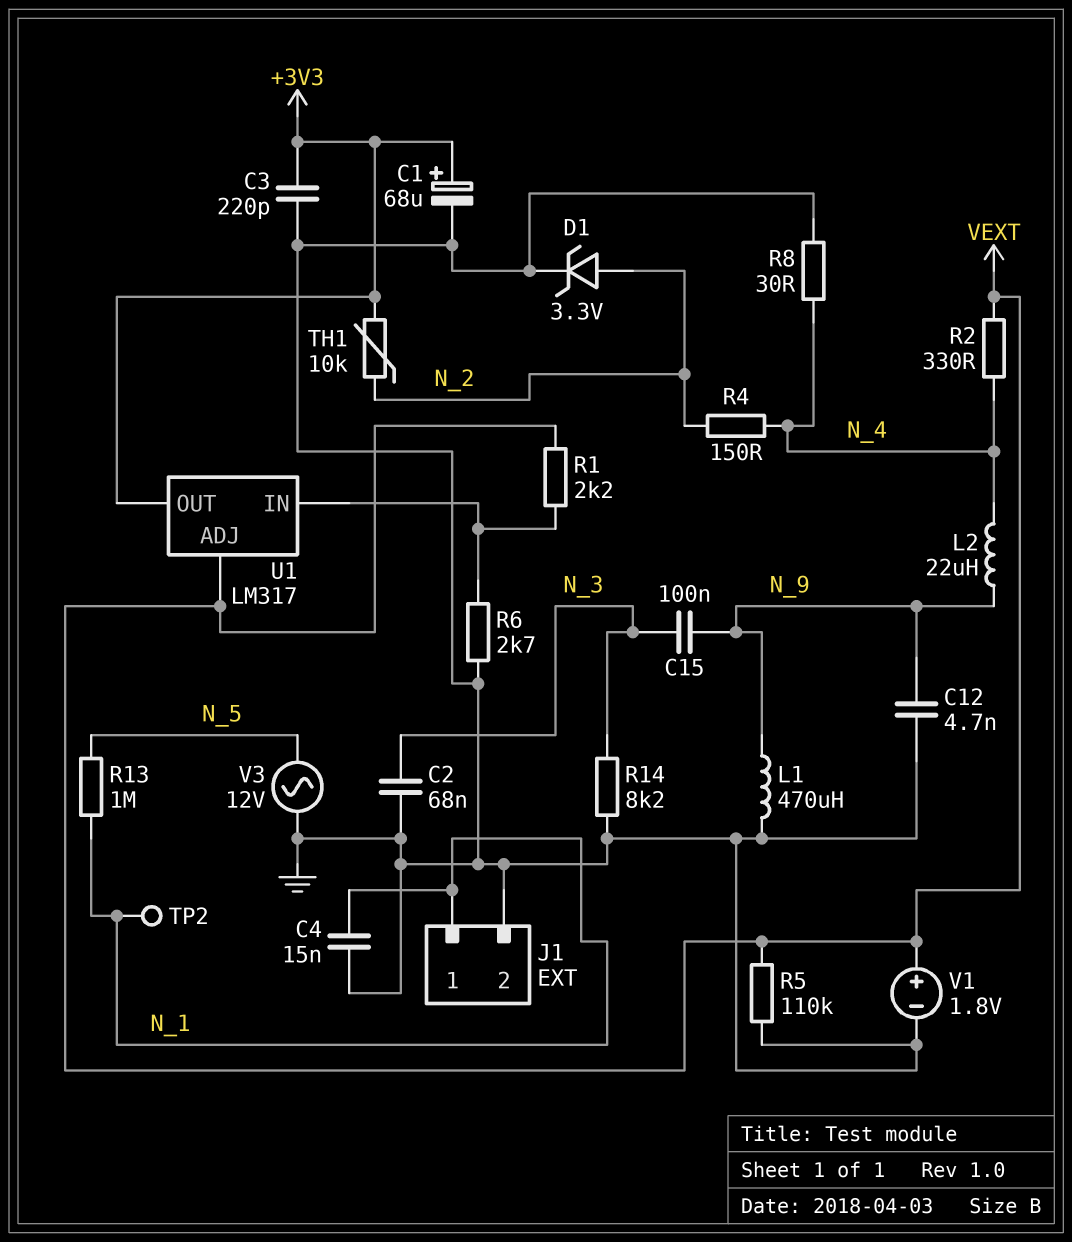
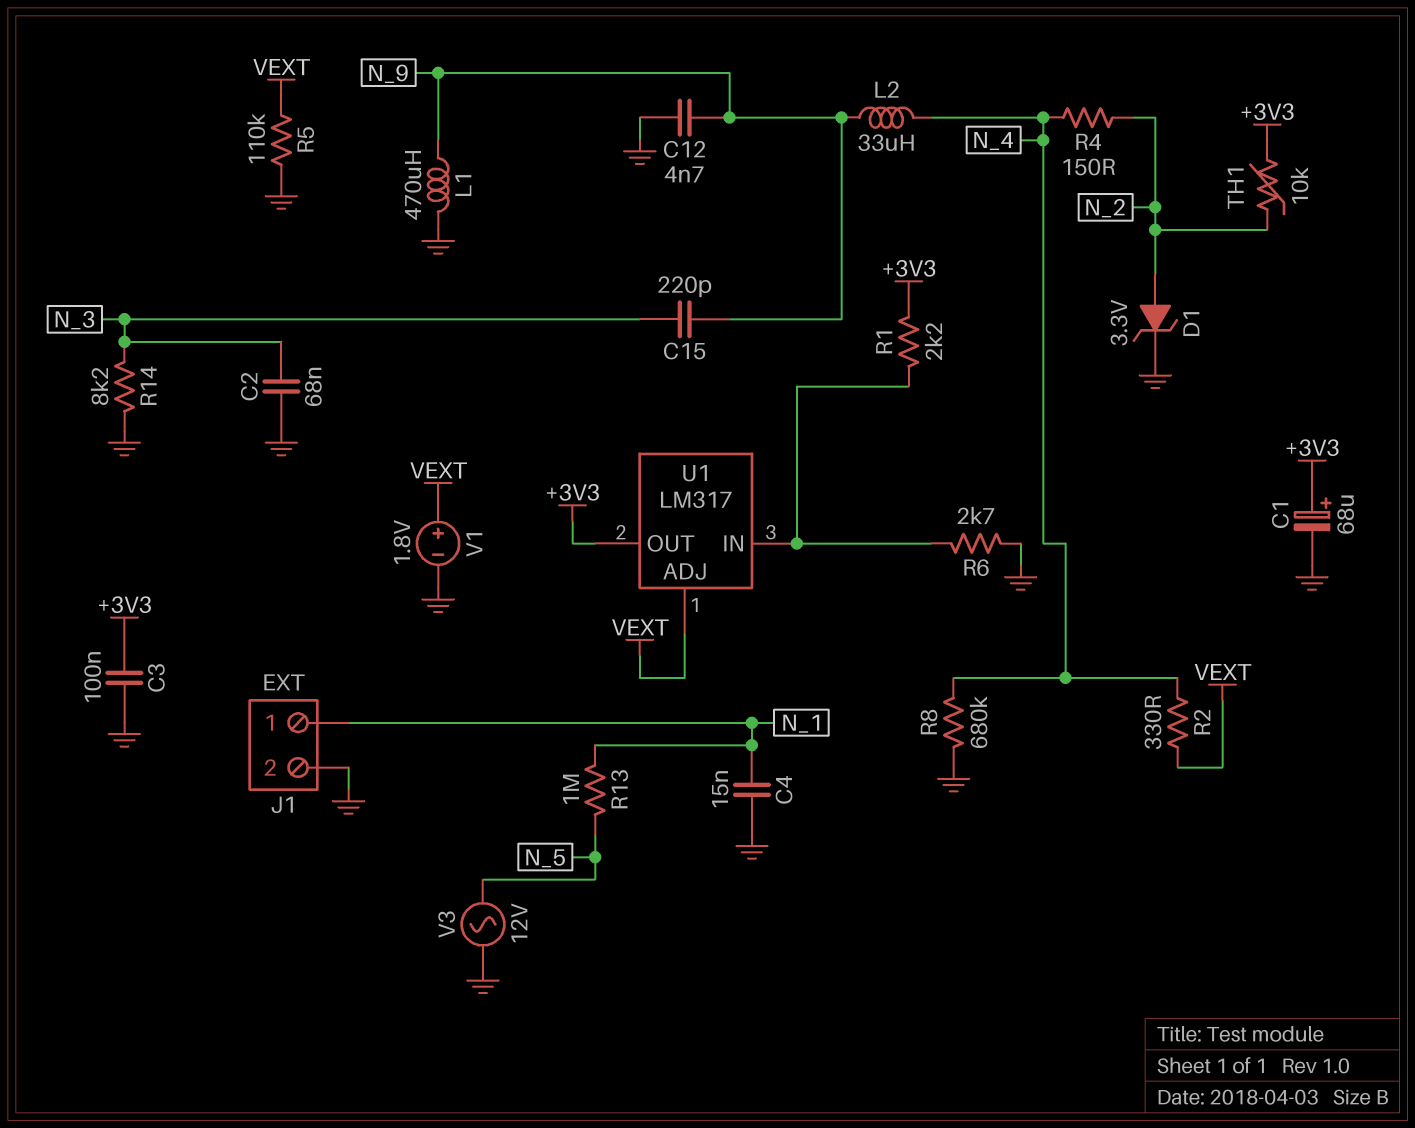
C3: 220pF (+3V3, GND) -> 100nF (+3V3, GND)
C15: 100nF (N_3, N_9) -> 220pF (N_3, N_9)
L2: 22uH (N_4, N_9) -> 33uH (N_4, N_9)
R1: 2.2k (U1/IN, VEXT) -> 2.2k (+3V3, U1/IN)
R8: 30 (GND, N_4) -> 680k (GND, N_4)
TP2: test point (N_1) -> none

